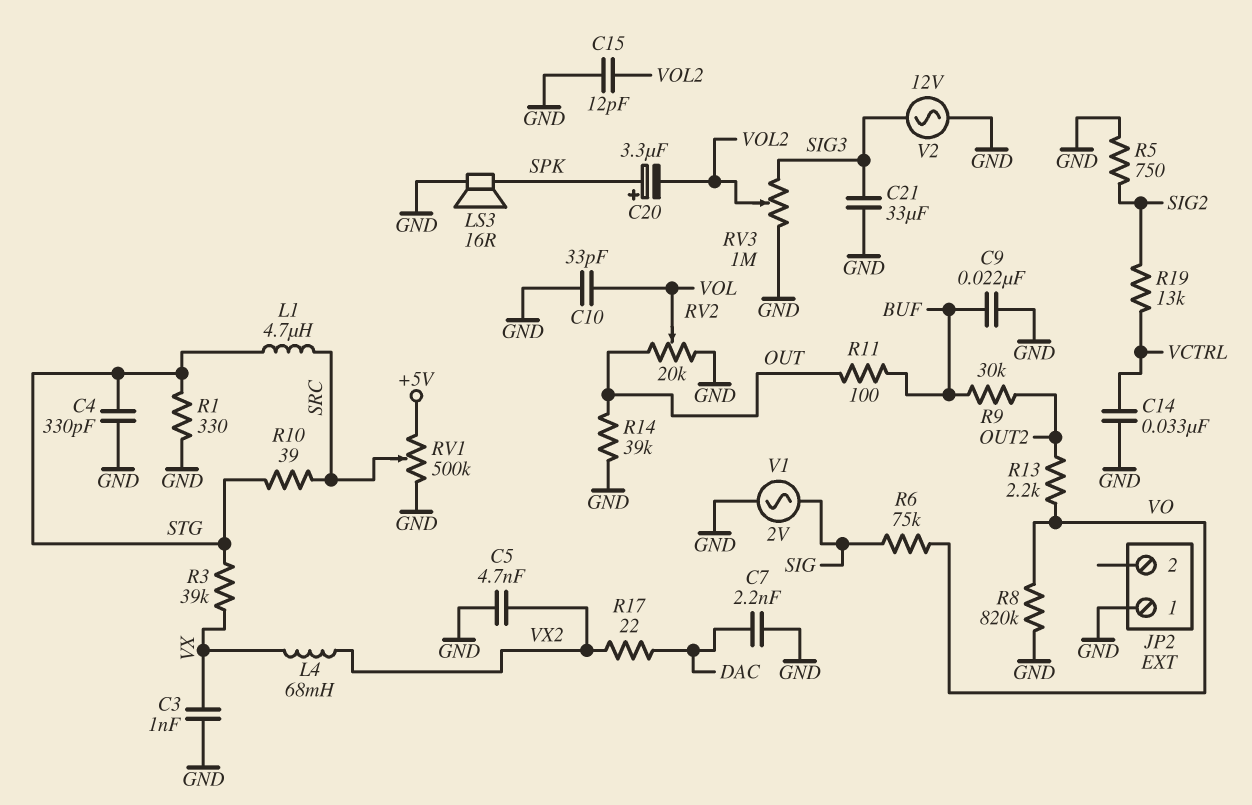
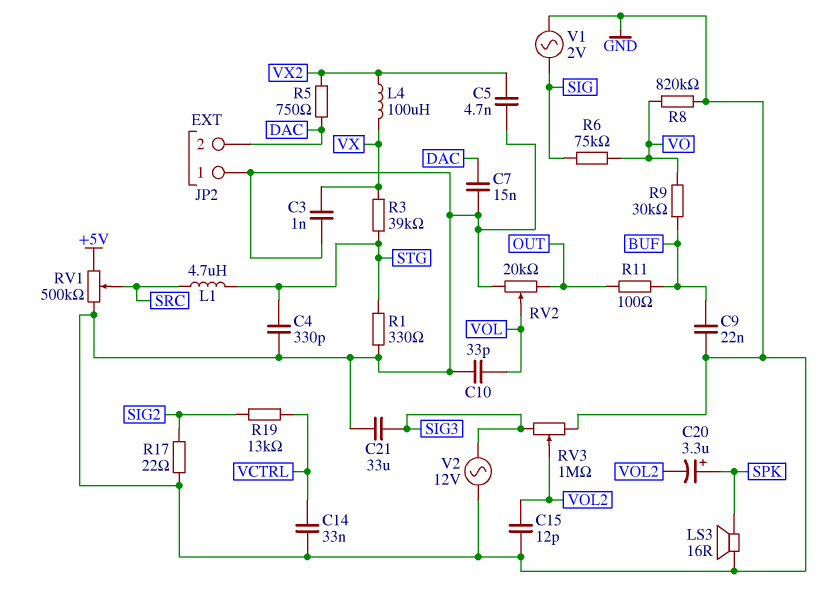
C7: 2.2nF (DAC, GND) -> 15nF (DAC, GND)
JP2 pin 2: none -> DAC
L4: 68mH (VX, VX2) -> 100uH (VX, VX2)
R5: 750 (GND, SIG2) -> 750 (DAC, VX2)
R9: 30k (BUF, OUT2) -> 30k (BUF, VO)
R10: 39 (SRC, STG) -> none
R13: 2.2k (OUT2, VO) -> none
R14: 39k (GND, OUT) -> none
R17: 22 (DAC, VX2) -> 22 (GND, SIG2)

